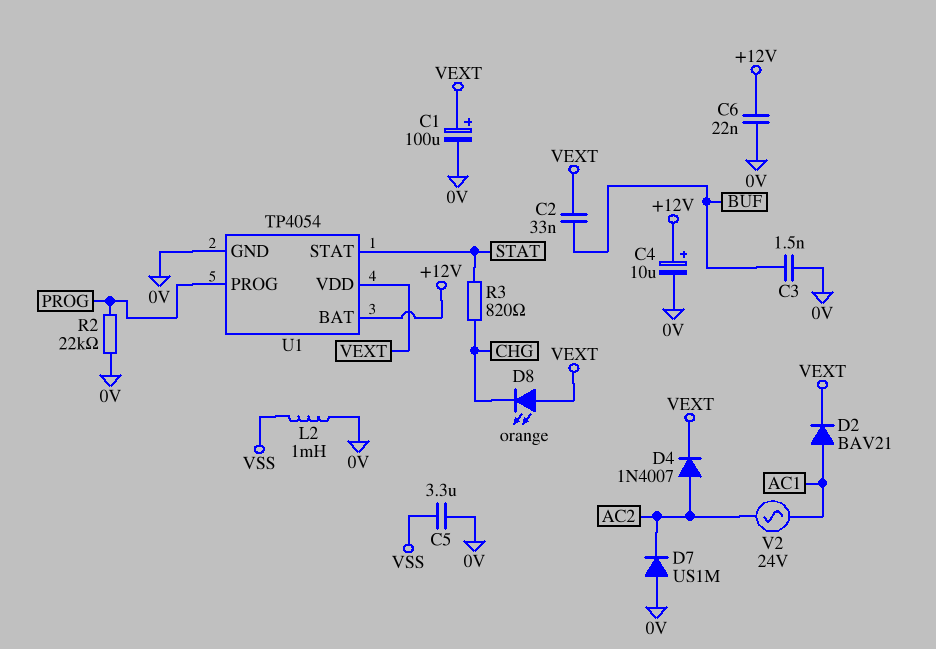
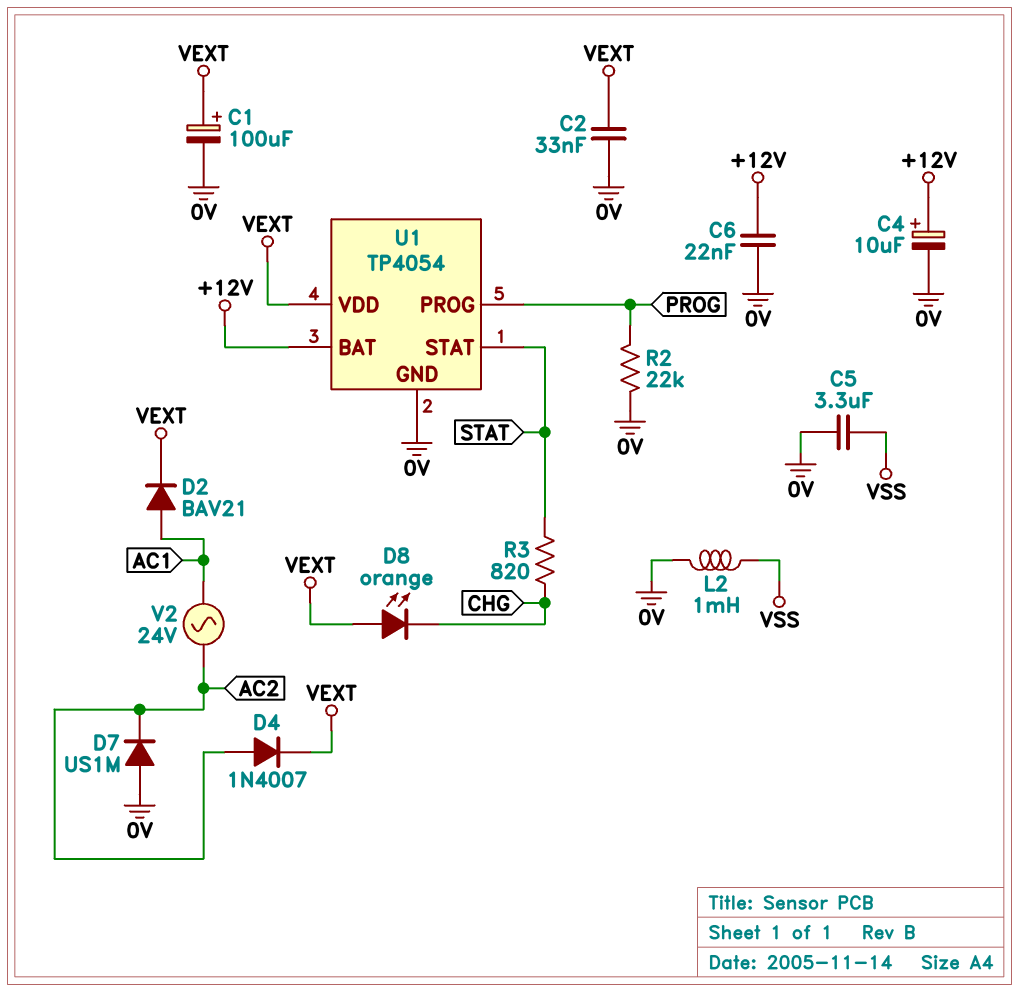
C2: 33nF (BUF, VEXT) -> 33nF (0V, VEXT)
C3: 1.5nF (0V, BUF) -> none

